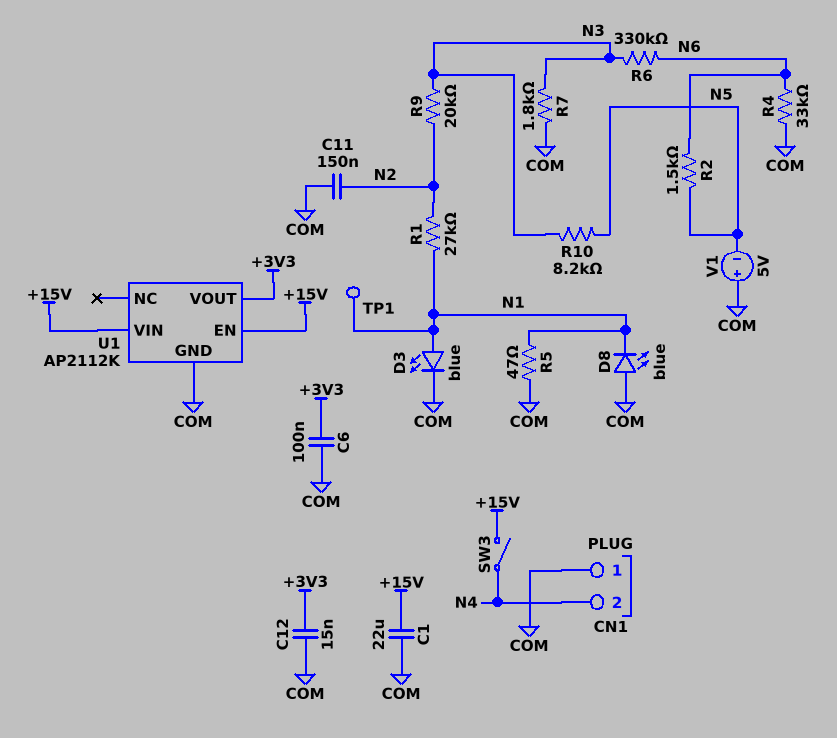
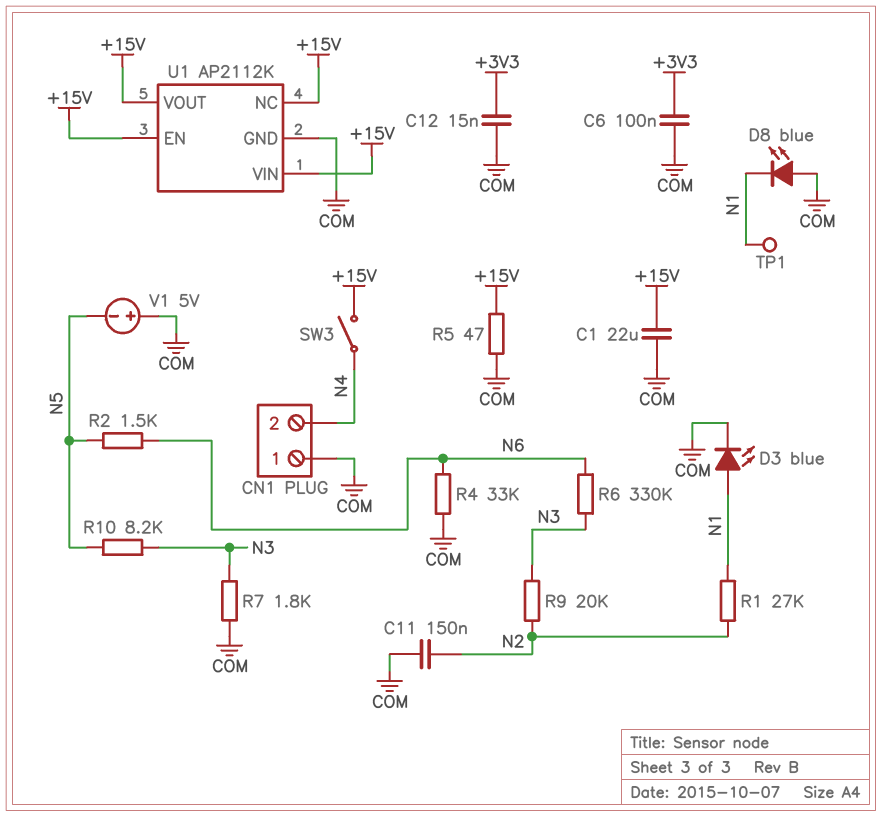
R5: 47 (COM, N1) -> 47 (+15V, COM)
U1 pin NC: none -> +15V
U1 pin VOUT: +3V3 -> +15V

